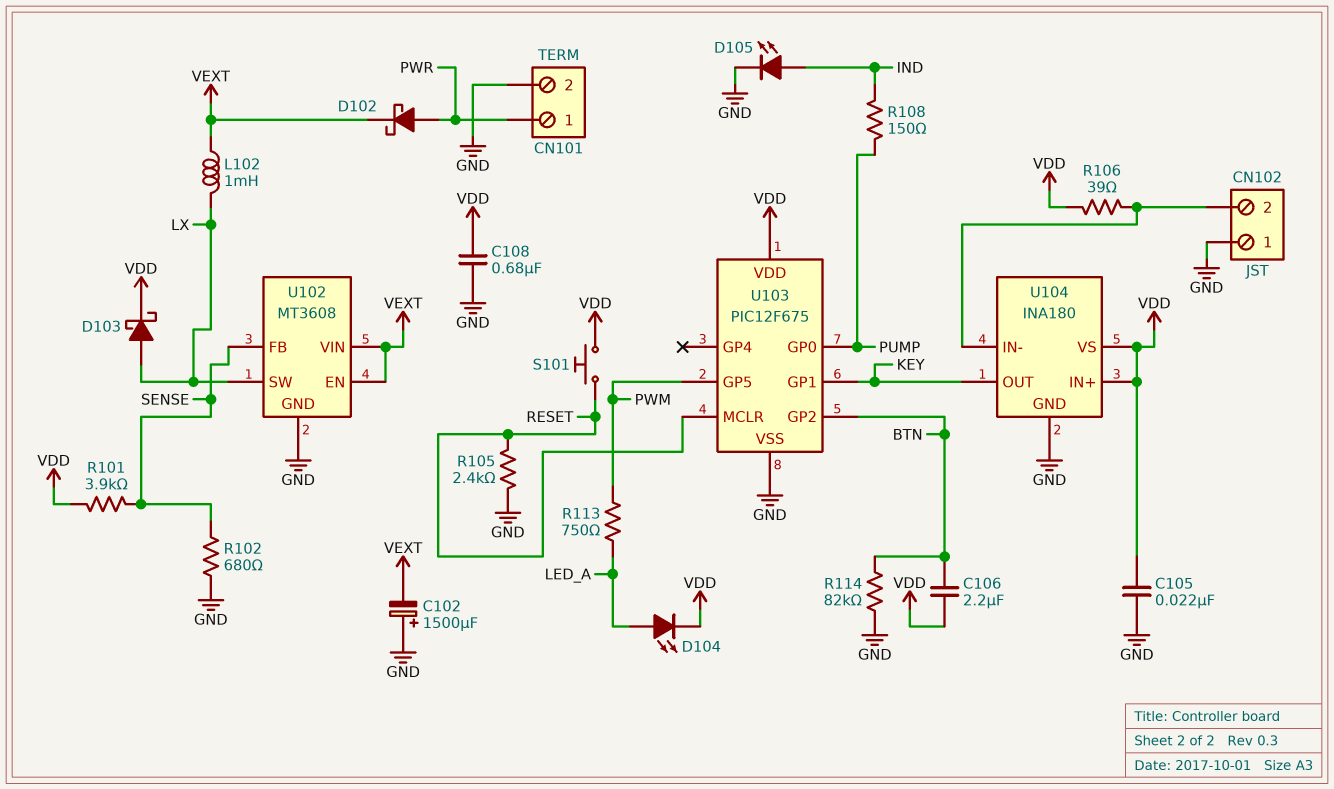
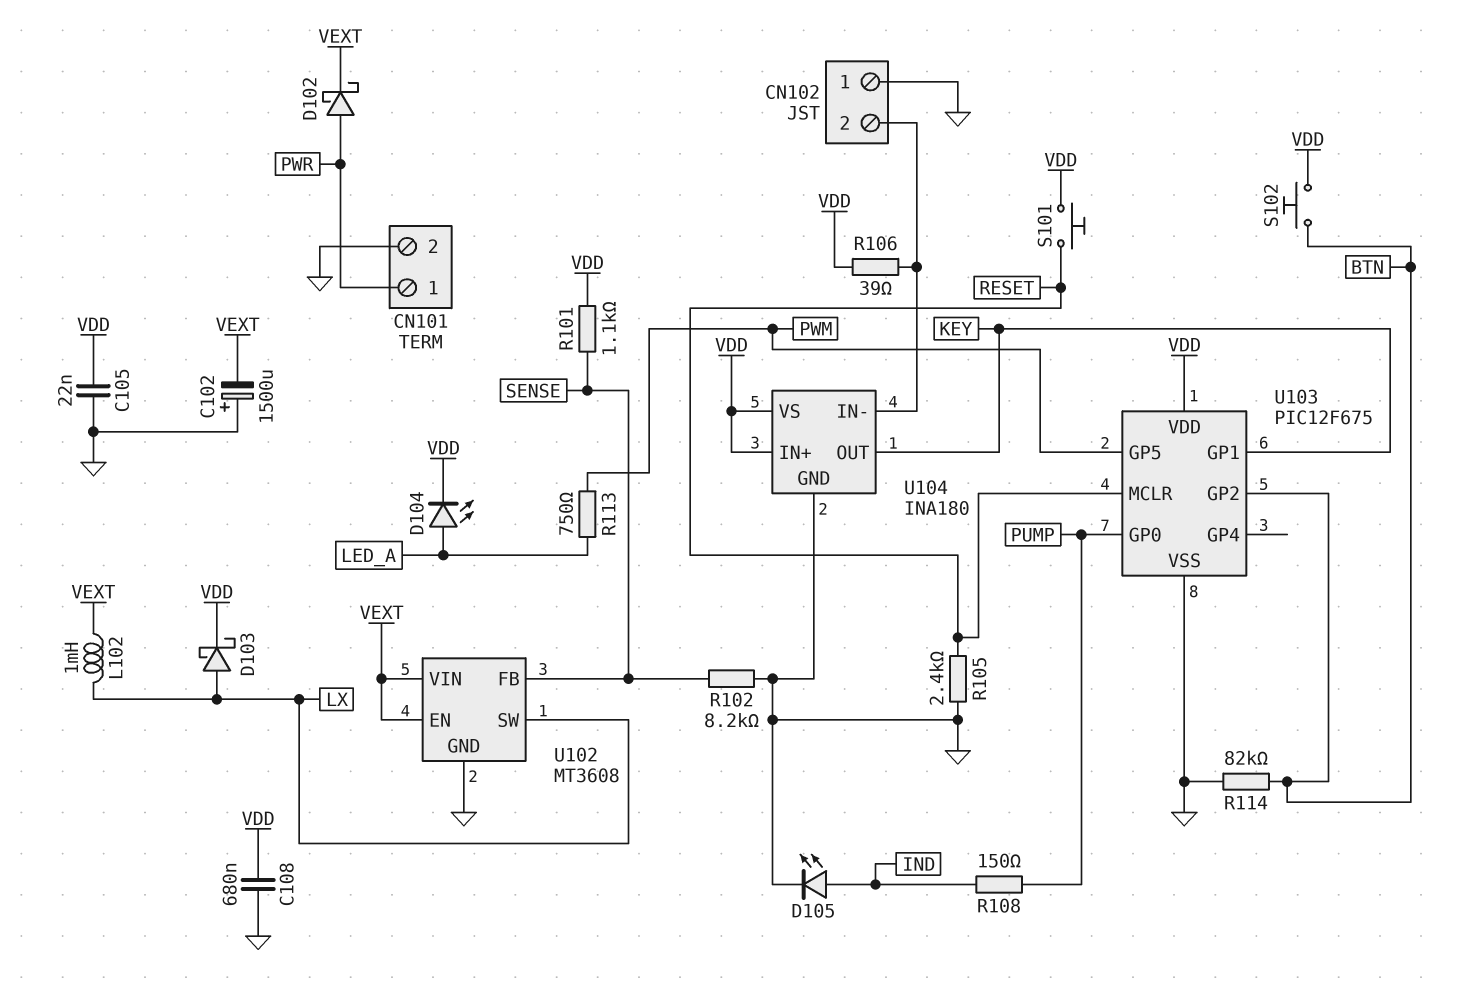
C106: 2.2uF (BTN, VDD) -> none
R101: 3.9k (SENSE, VDD) -> 1.1k (SENSE, VDD)
R102: 680 (GND, SENSE) -> 8.2k (GND, SENSE)
S102: none -> button (BTN, VDD)

